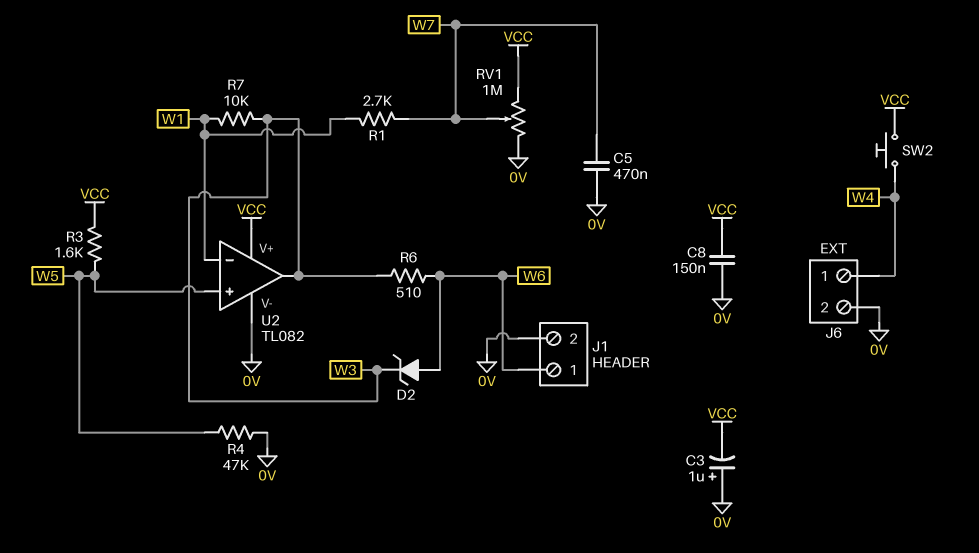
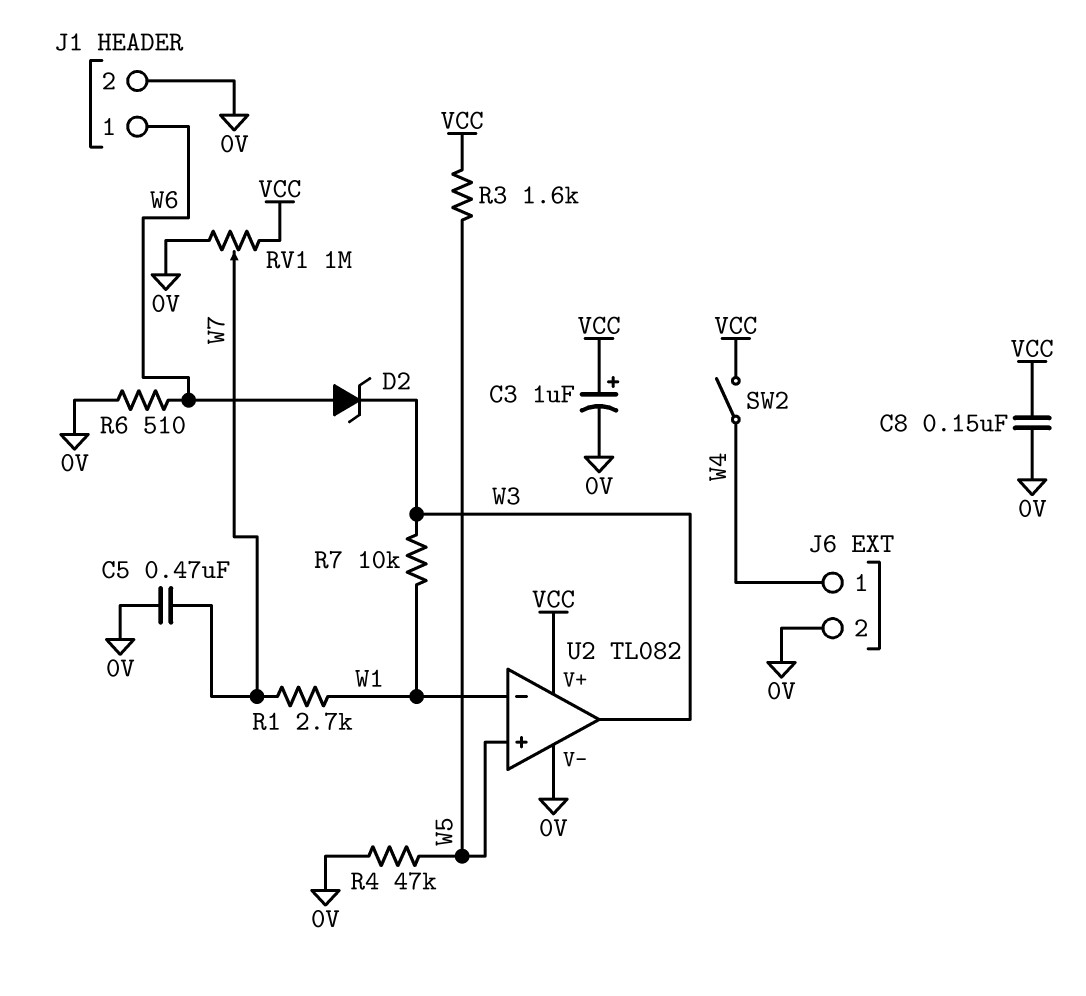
C3: 1uF (plus 0V, minus VCC) -> 1uF (plus VCC, minus 0V)
R6: 510 (W3, W6) -> 510 (0V, W6)
SW2: button (VCC, W4) -> switch (VCC, W4)

